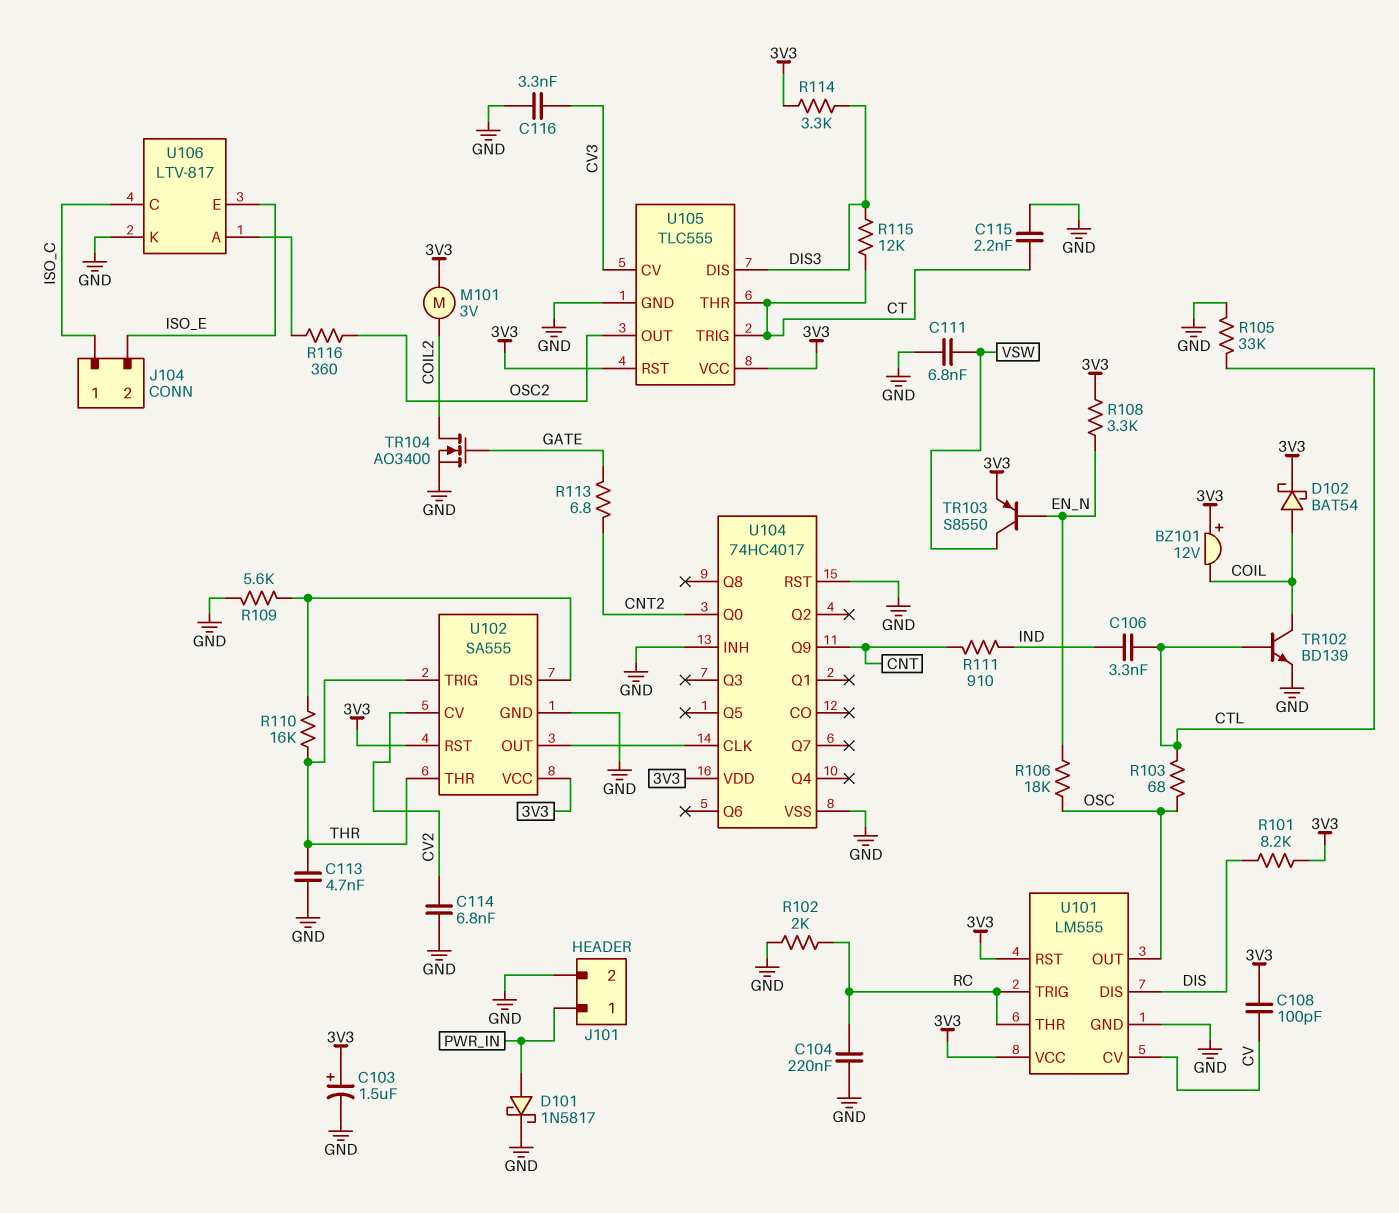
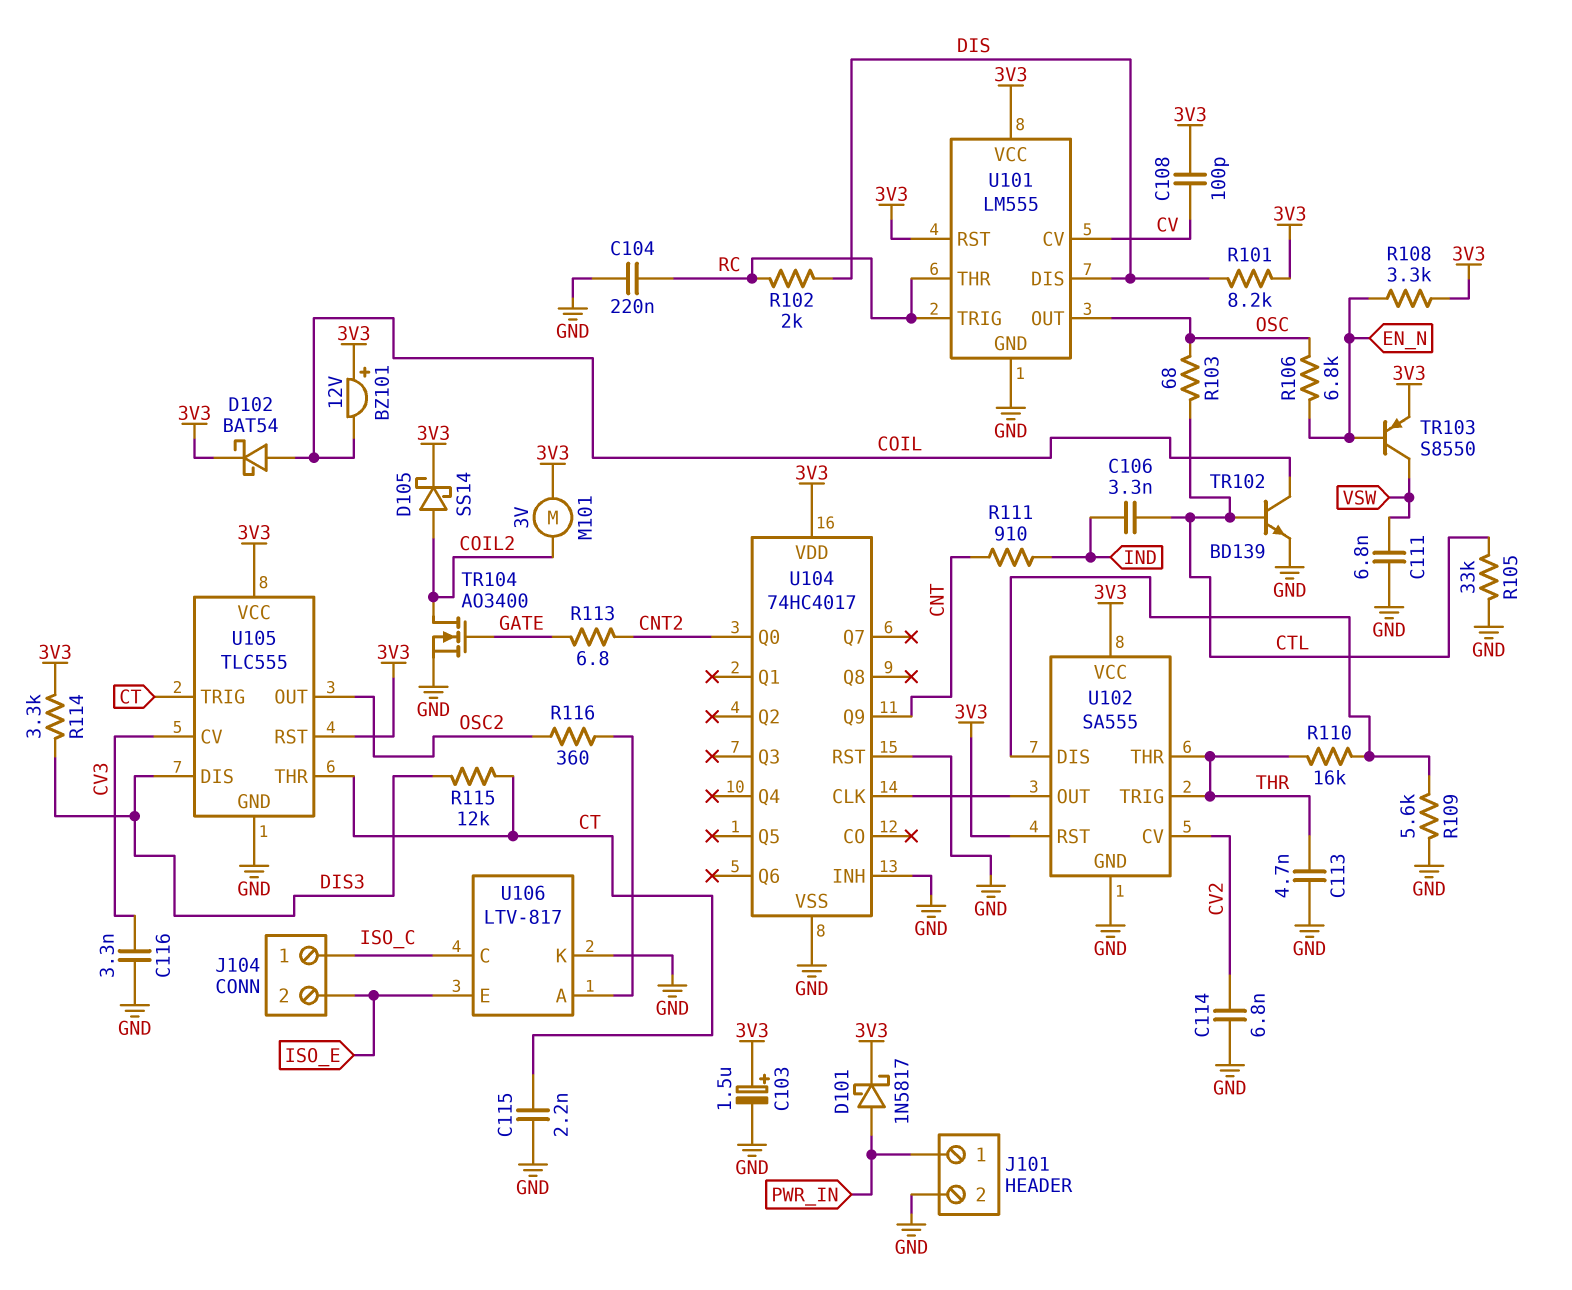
D101: schottky 1N5817 (A PWR_IN, K GND) -> schottky 1N5817 (A PWR_IN, K 3V3)
D105: none -> schottky SS14 (A COIL2, K 3V3)
R102: 2k (GND, RC) -> 2k (DIS, RC)
R106: 18k (EN_N, OSC) -> 6.8k (EN_N, OSC)

